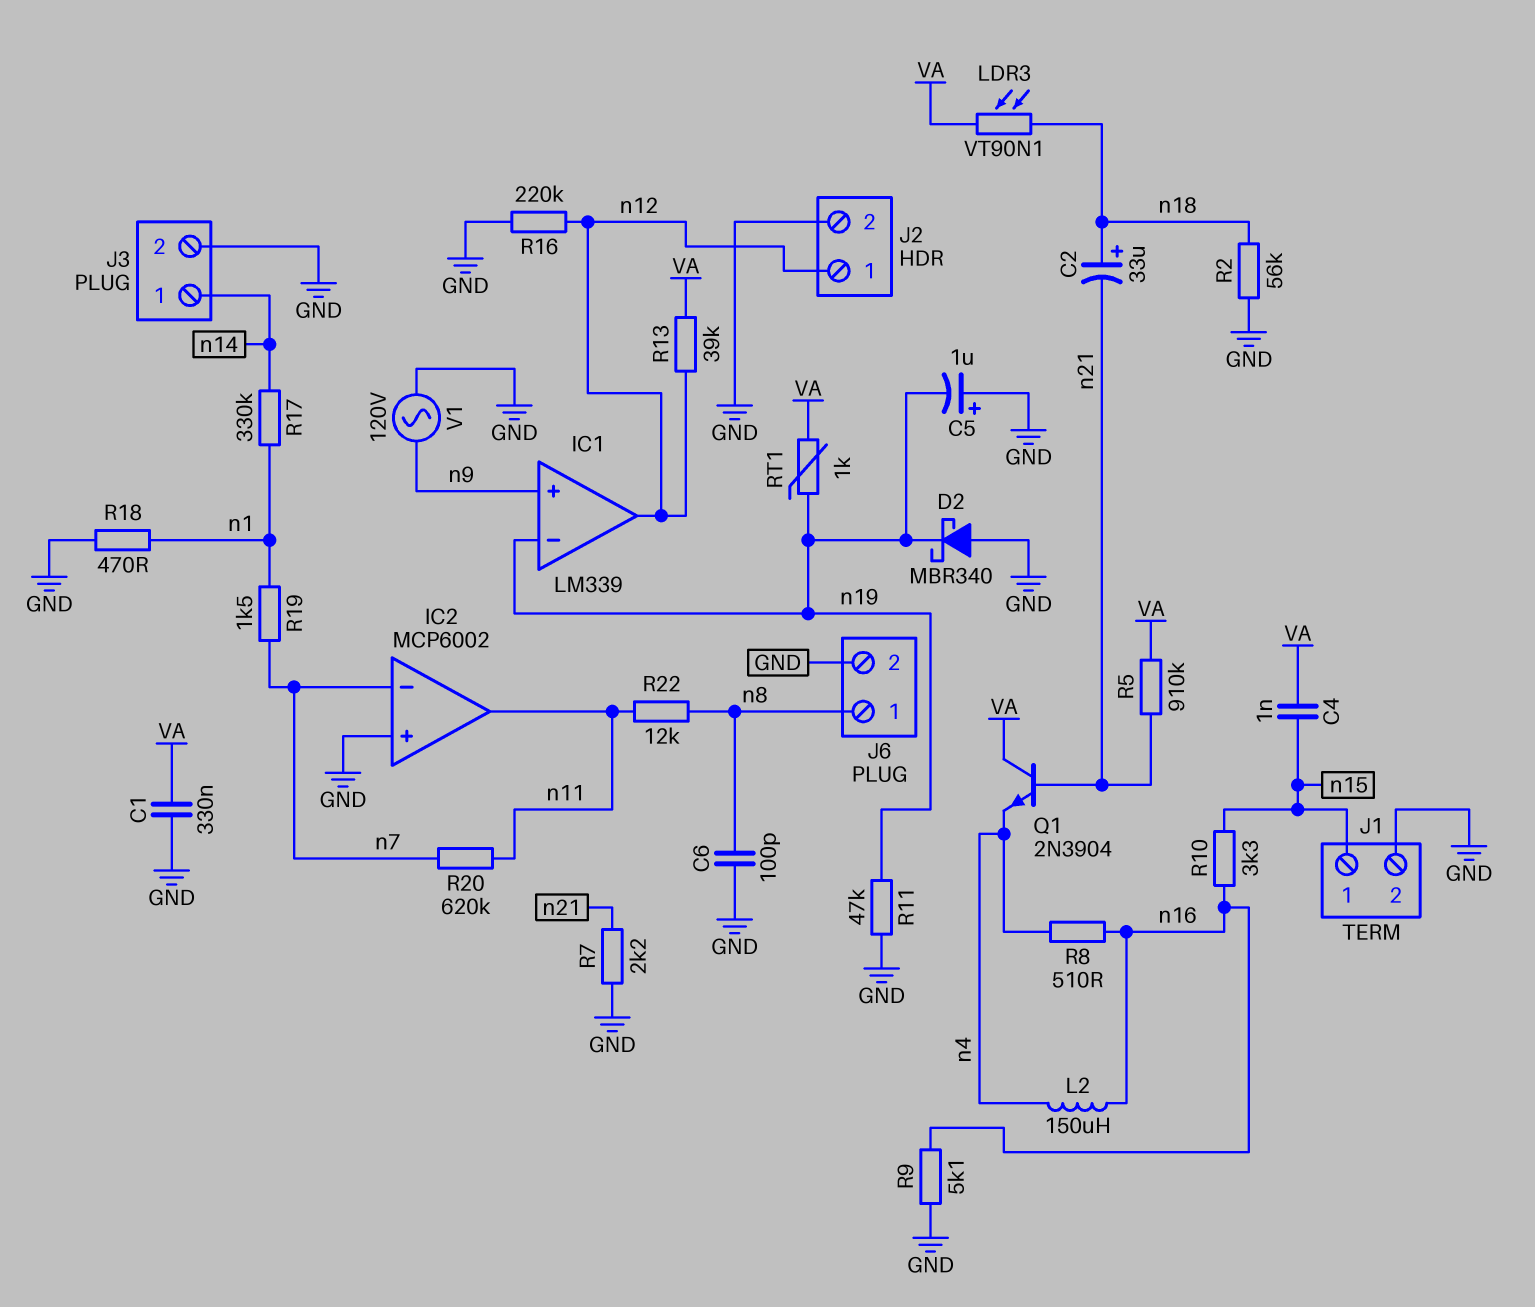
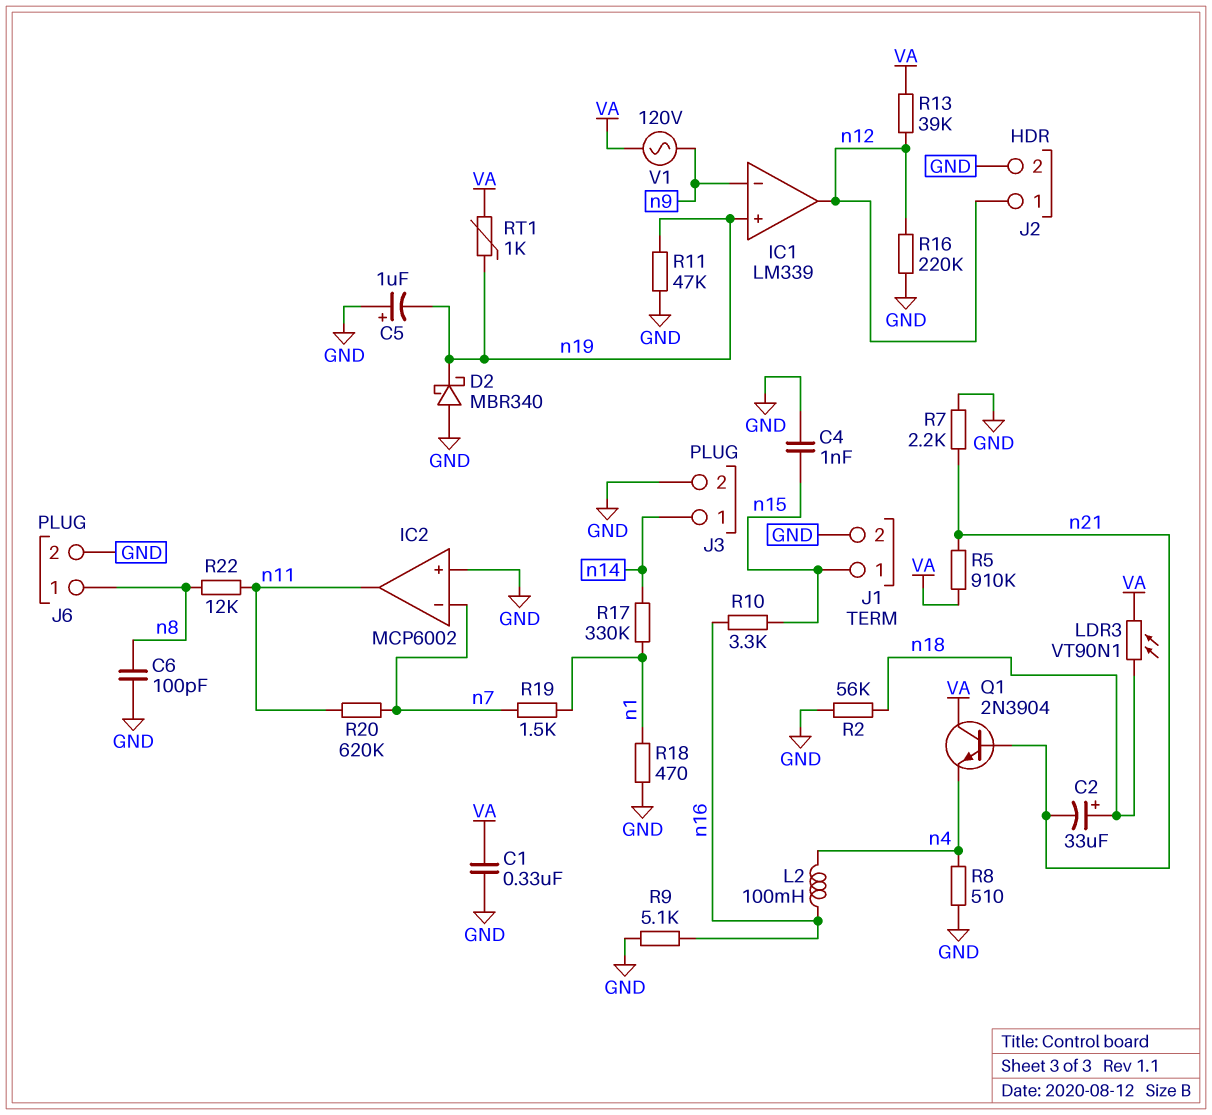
C4: 1nF (VA, n15) -> 1nF (GND, n15)
IC1 pin in+: n9 -> n19
IC1 pin in-: n19 -> n9
L2: 150uH (n4, n16) -> 100mH (n4, n16)
R8: 510 (n4, n16) -> 510 (GND, n4)
V1: AC 120V (GND, n9) -> AC 120V (VA, n9)

